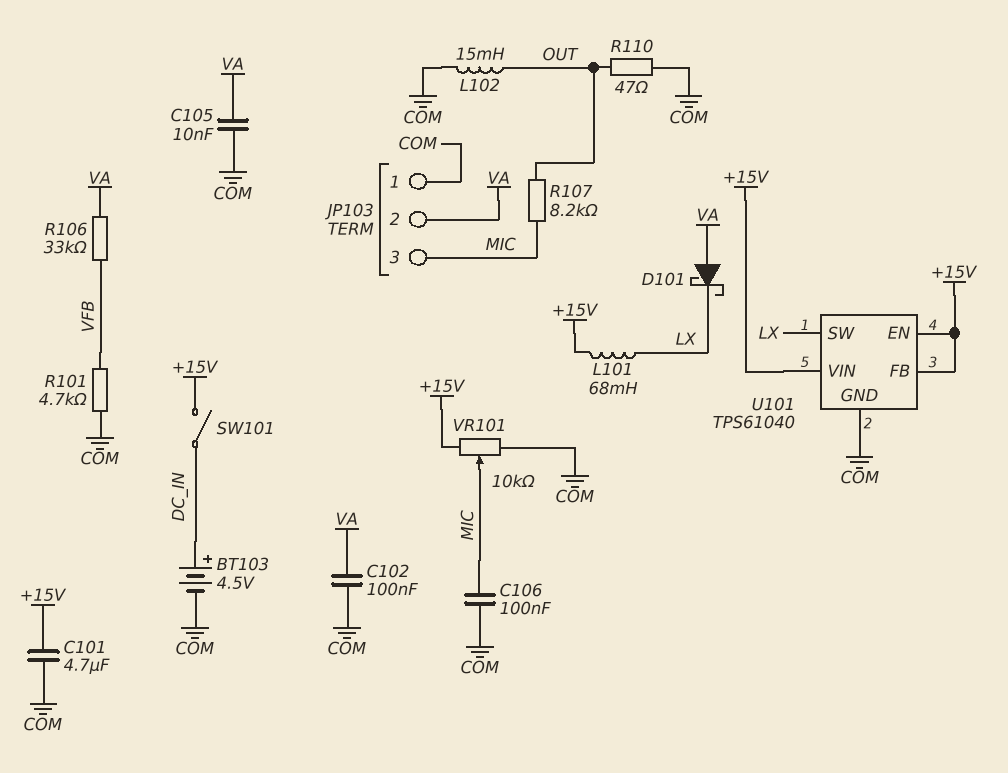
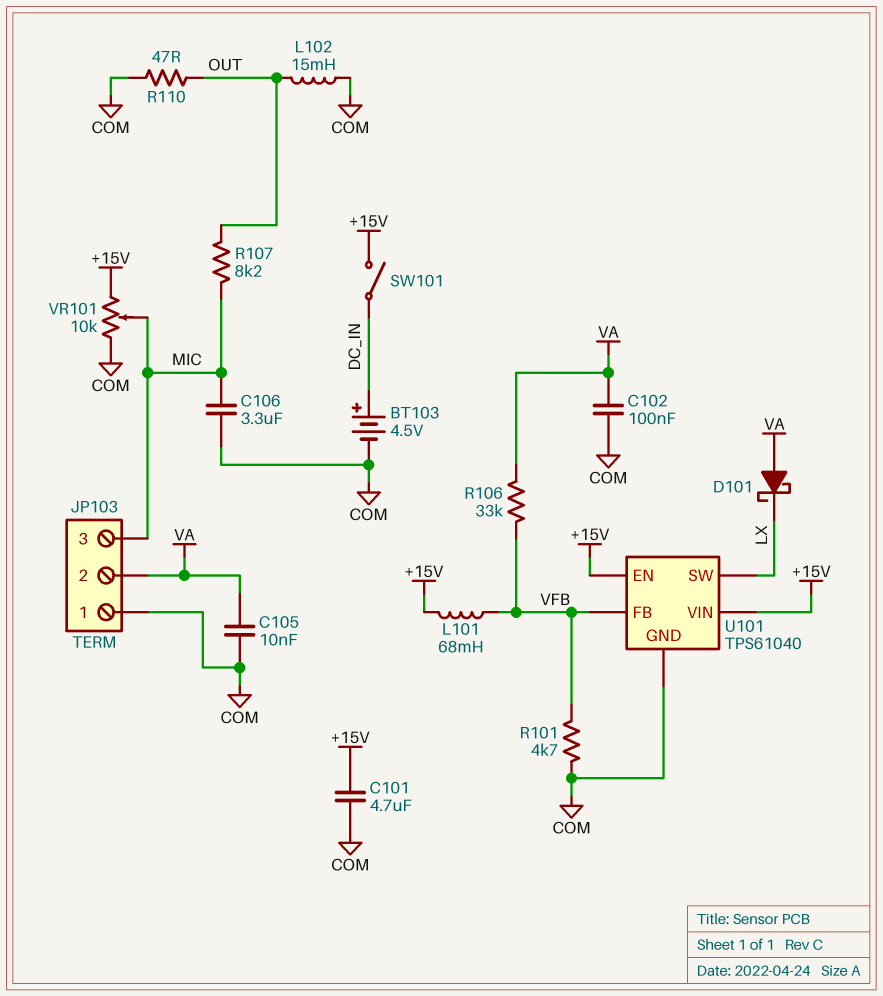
C106: 100nF (COM, MIC) -> 3.3uF (COM, MIC)
L101: 68mH (+15V, LX) -> 68mH (+15V, VFB)
U101 pin FB: +15V -> VFB

